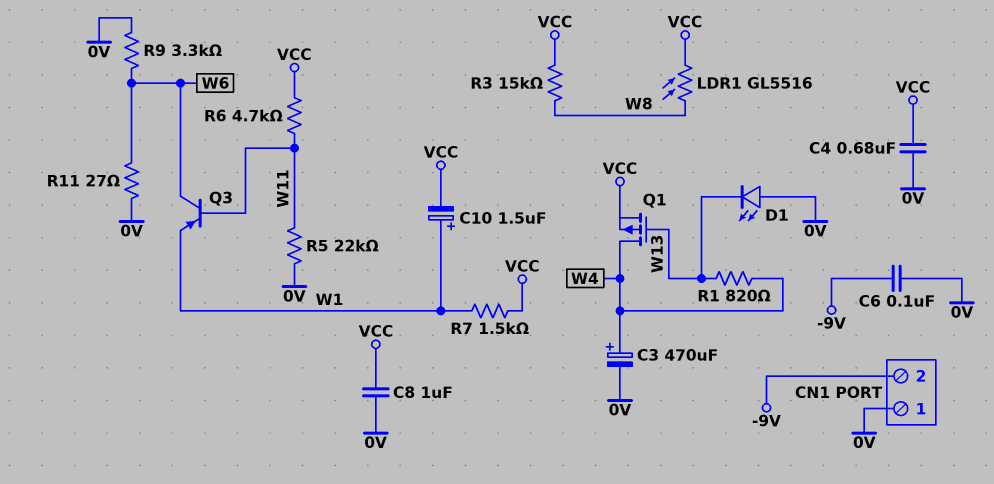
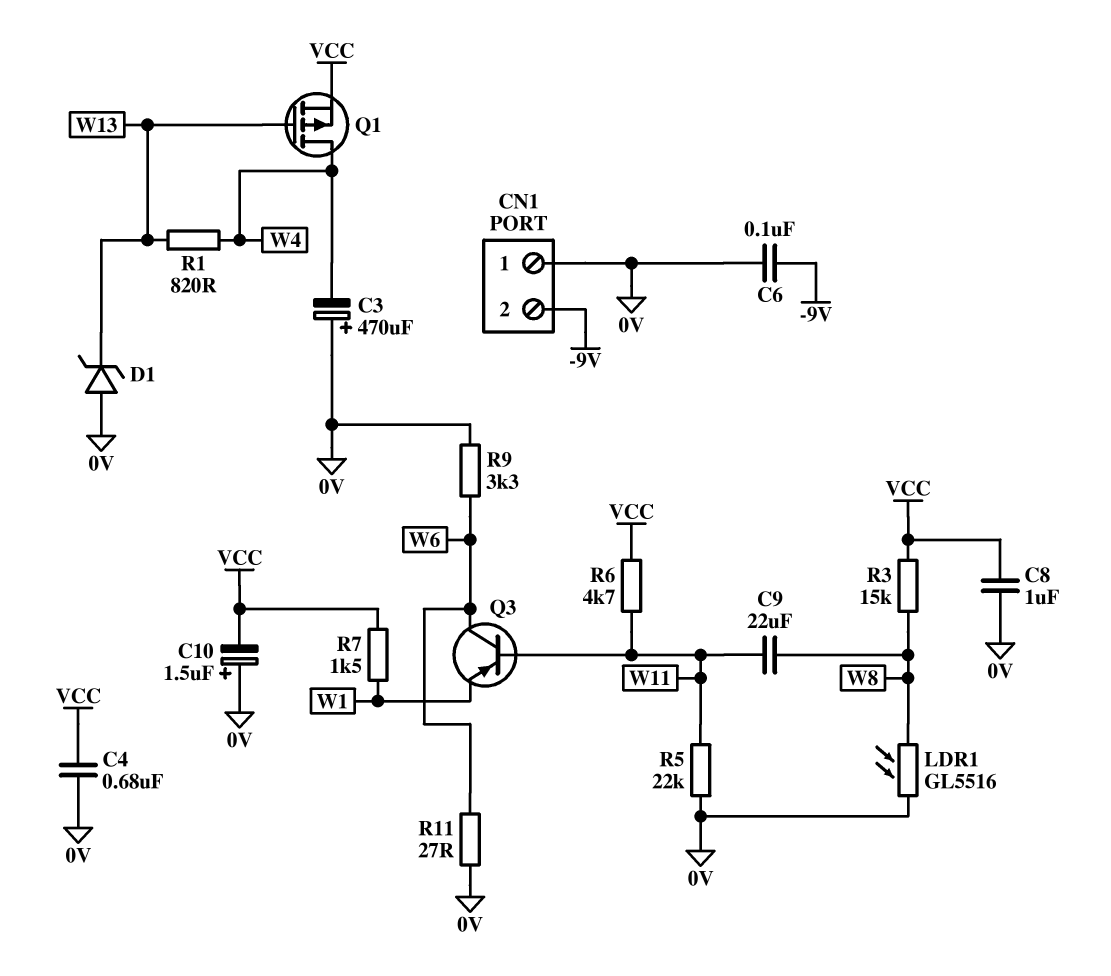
C3: 470uF (plus W4, minus 0V) -> 470uF (plus 0V, minus W4)
C9: none -> 22uF (W8, W11)
C10: 1.5uF (plus W1, minus VCC) -> 1.5uF (plus 0V, minus VCC)
D1: LED (A 0V, K W13) -> zener (A 0V, K W13)
LDR1: GL5516 (VCC, W8) -> GL5516 (0V, W8)

